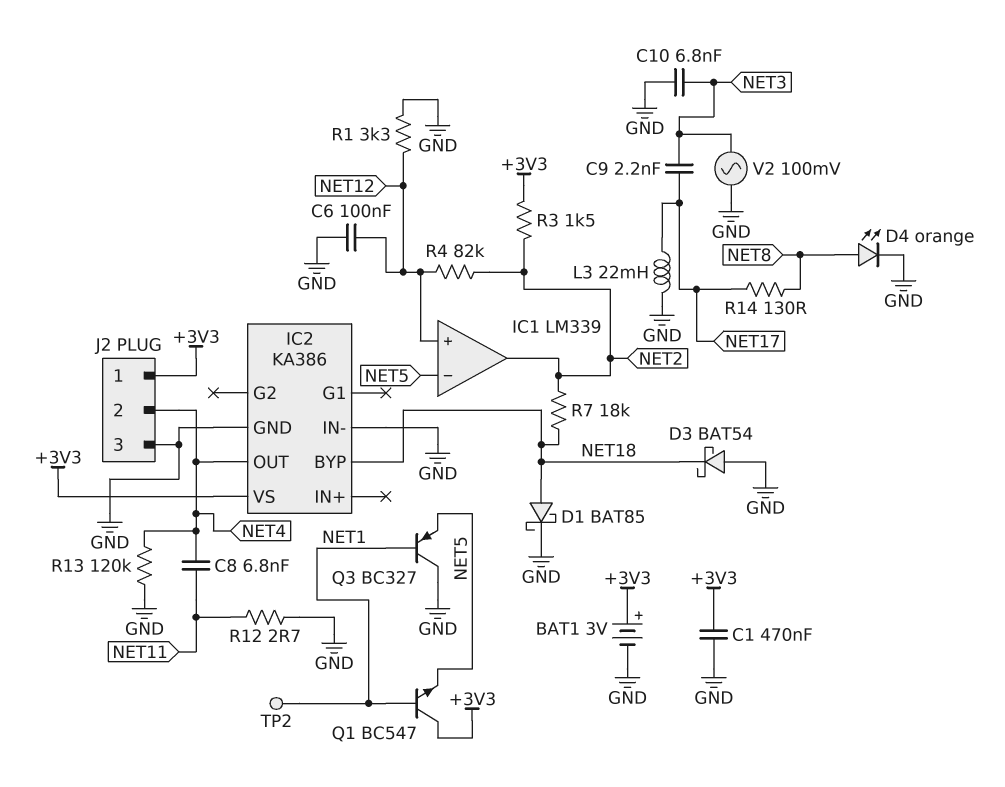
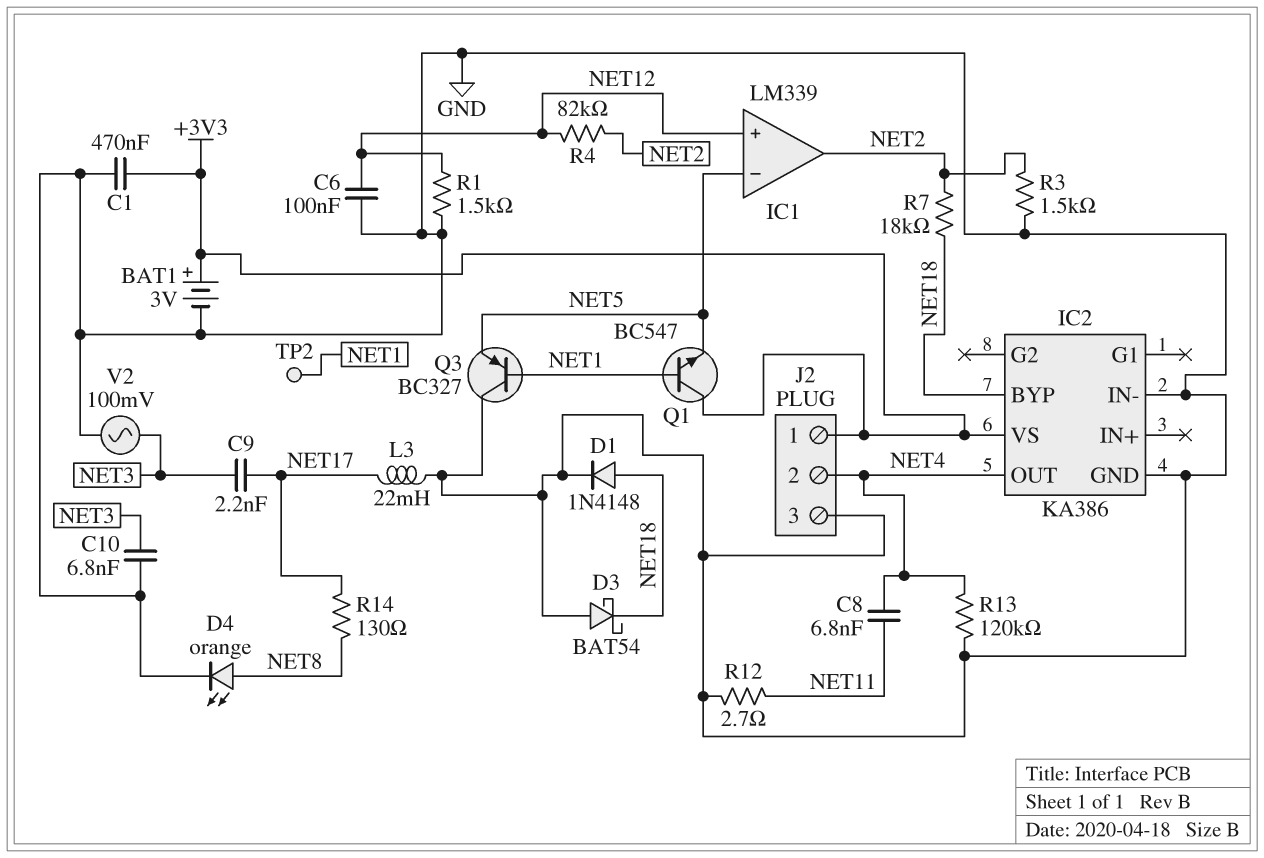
D1: schottky BAT85 (A NET18, K GND) -> diode 1N4148 (A NET18, K GND)
R1: 3.3k (GND, NET12) -> 1.5k (GND, NET12)
R3: 1.5k (+3V3, NET2) -> 1.5k (GND, NET2)

